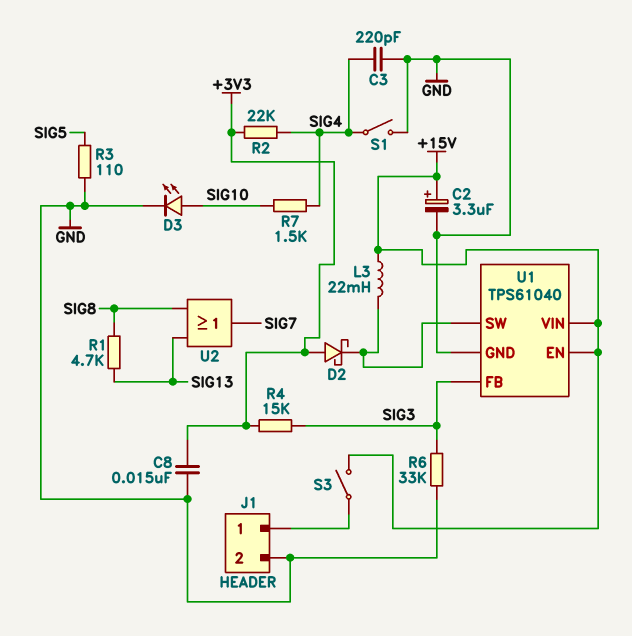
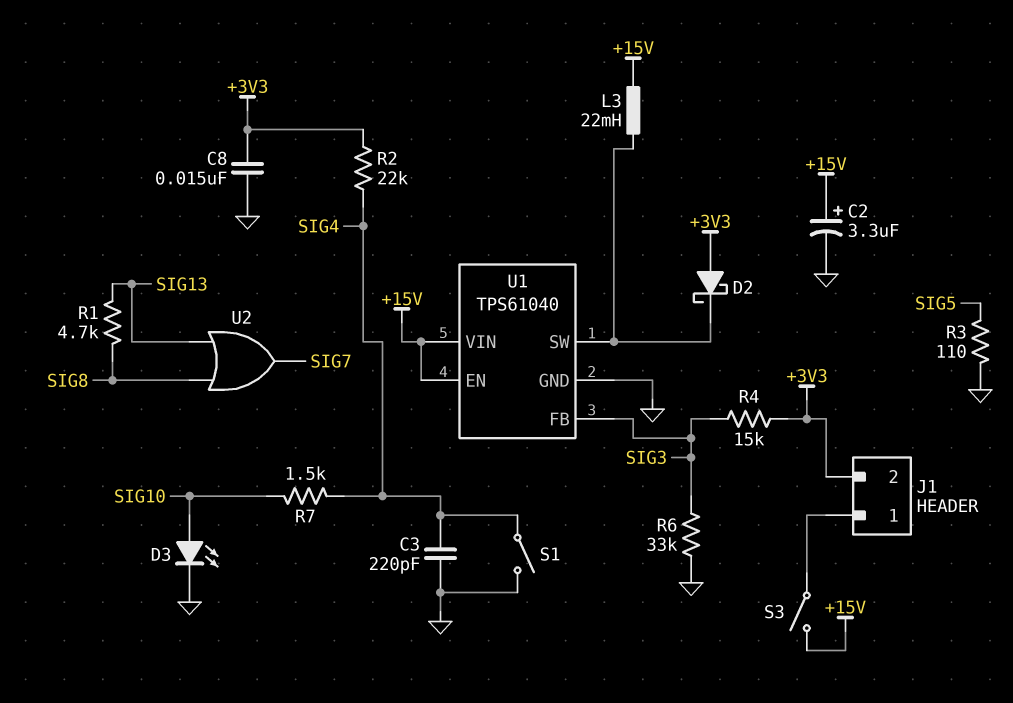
J1 pin 2: GND -> +3V3

